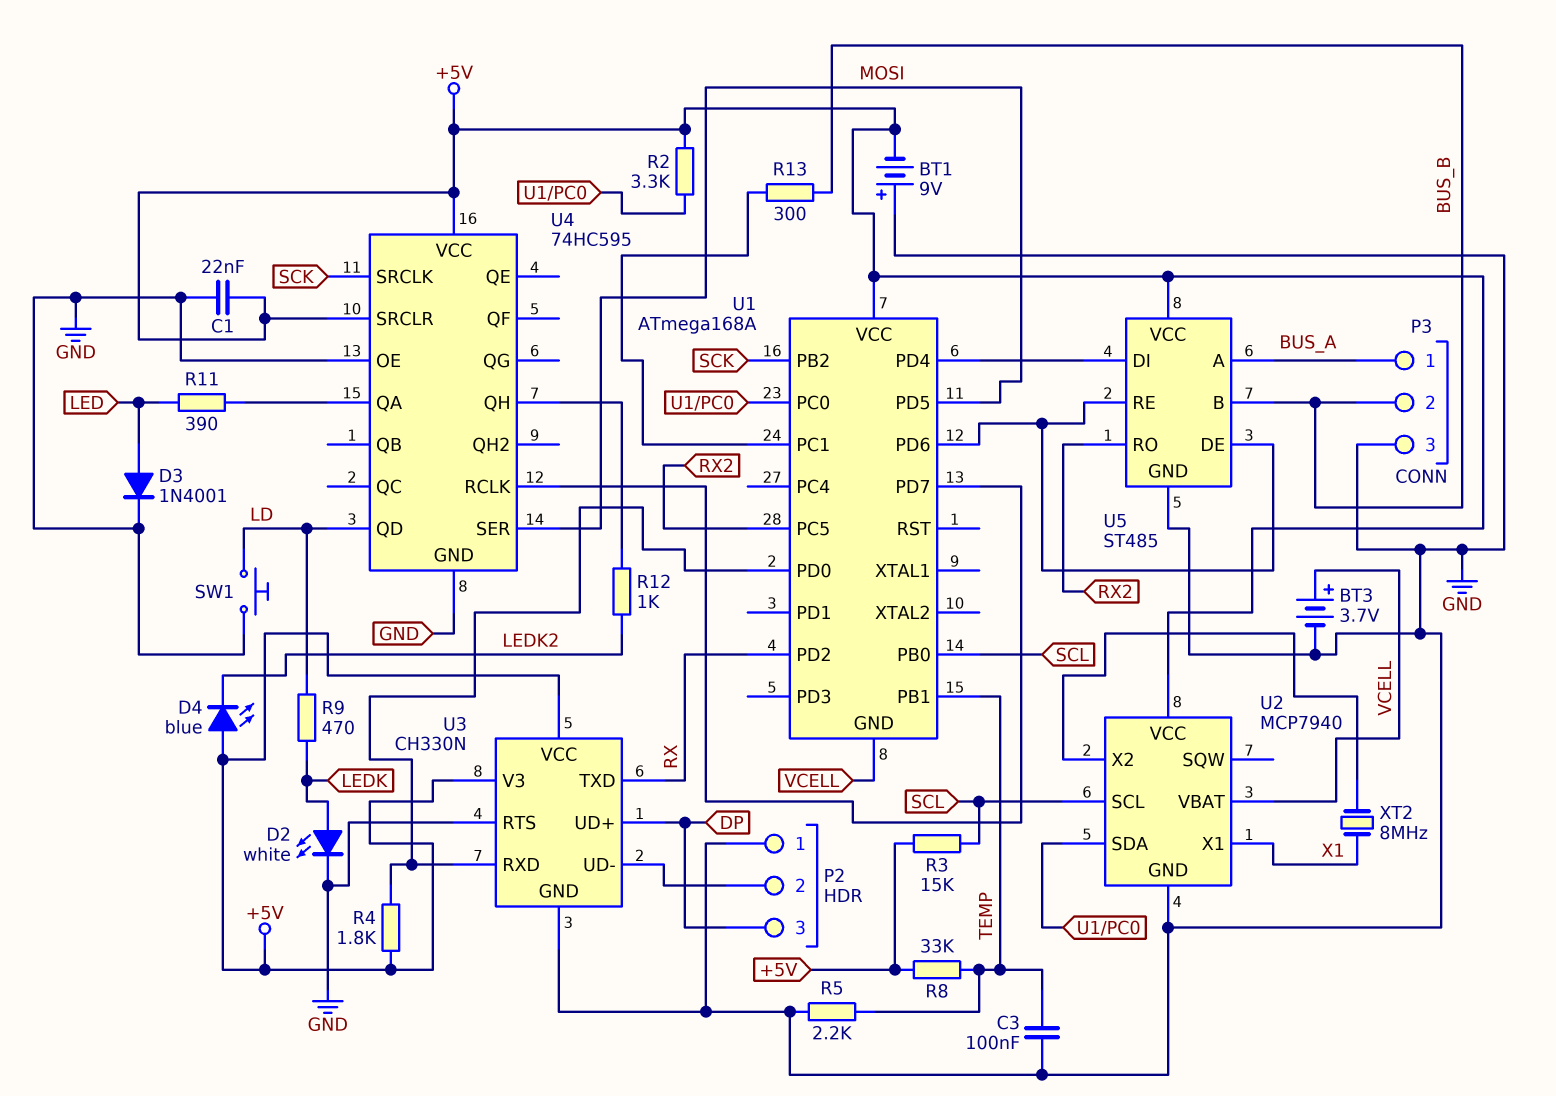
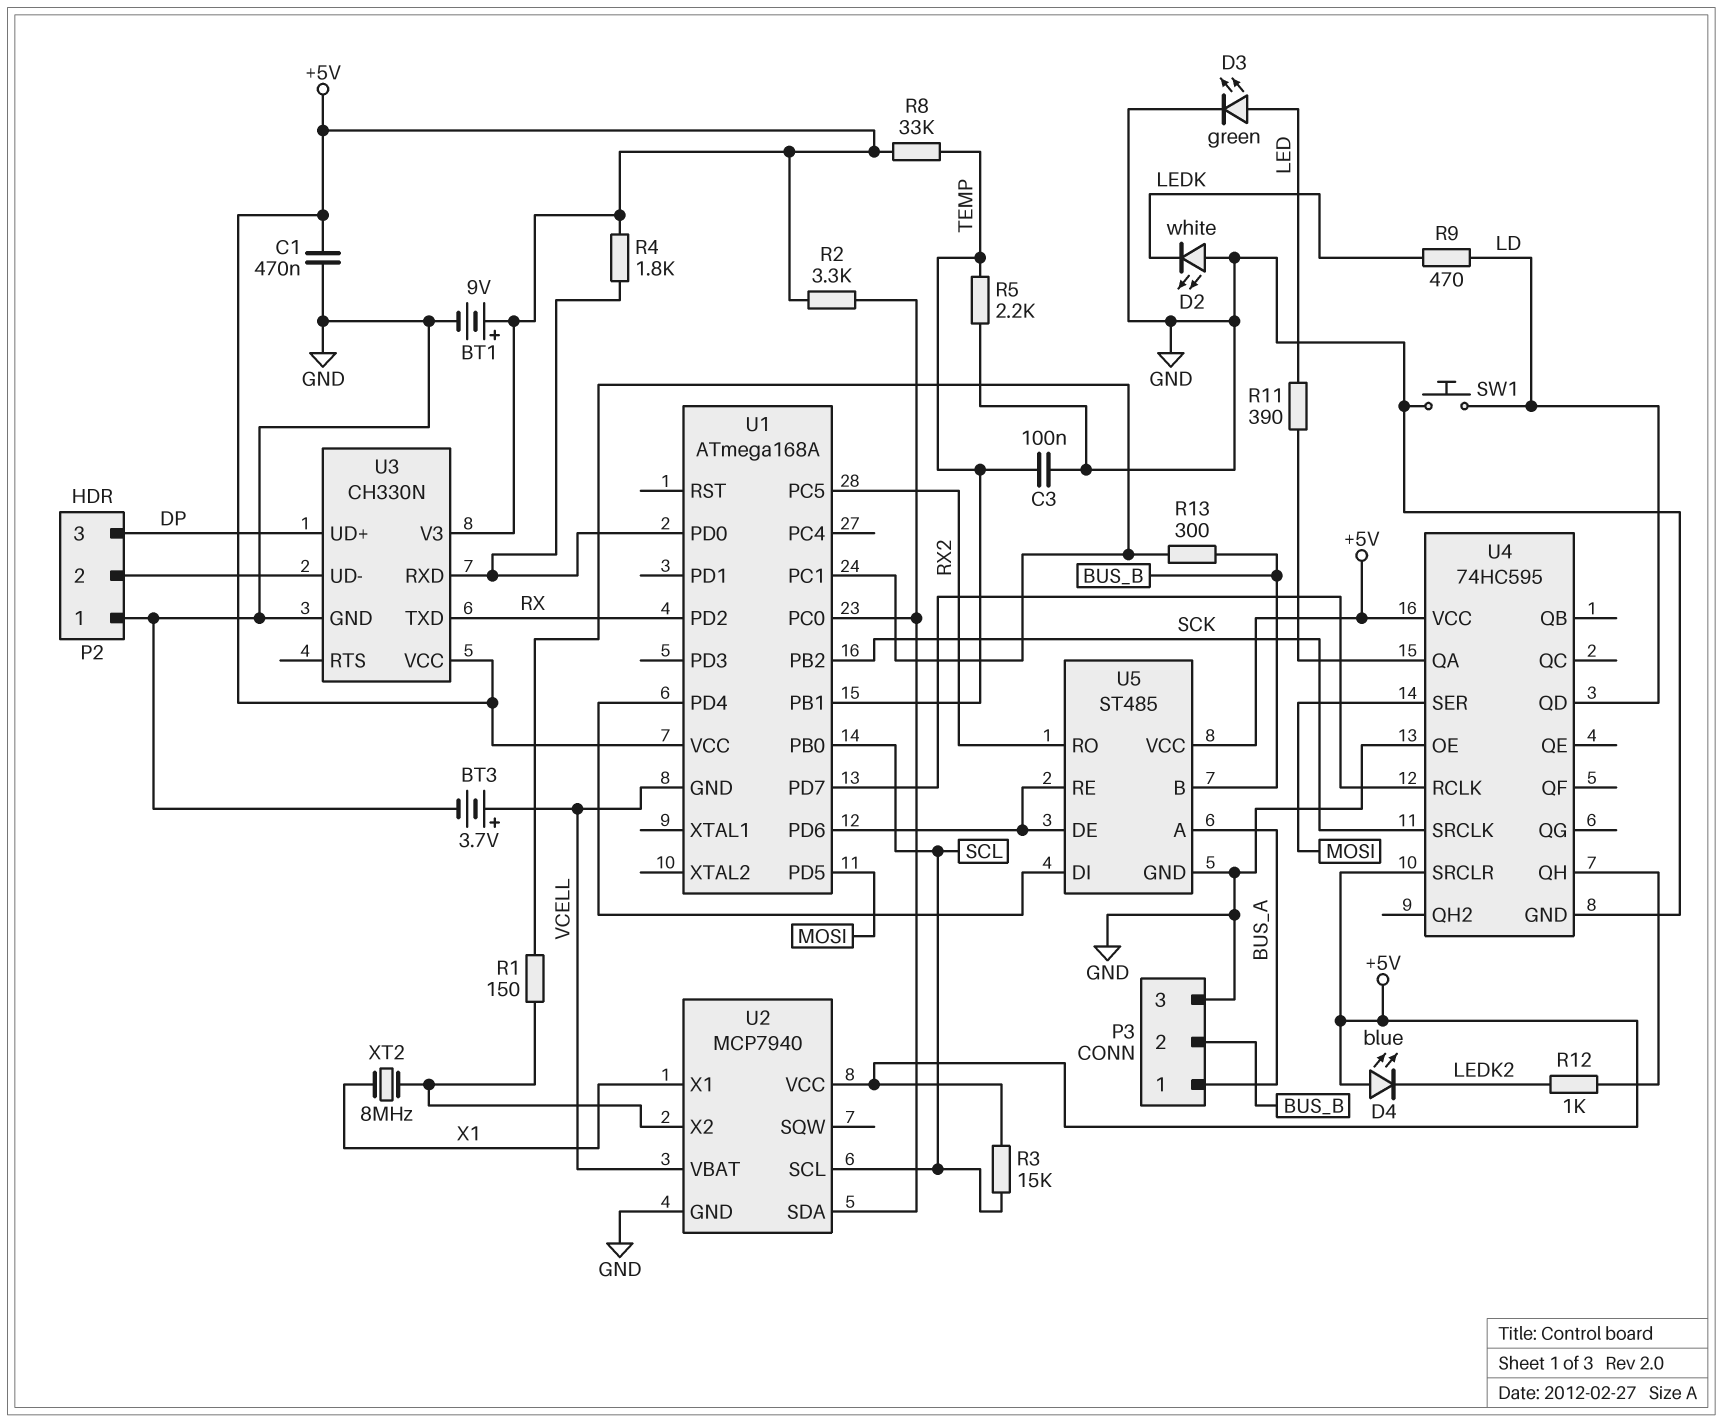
BT1: 9V (plus GND, minus +5V) -> 9V (plus +5V, minus GND)
C1: 22nF (+5V, GND) -> 470nF (+5V, GND)
D2: LED white (A LEDK, K GND) -> LED white (A GND, K LEDK)
D3: diode 1N4001 (A LED, K GND) -> LED green (A LED, K GND)
R1: none -> 150 (U1/PC1, U2/X2)
U3 pin RTS: GND -> none

